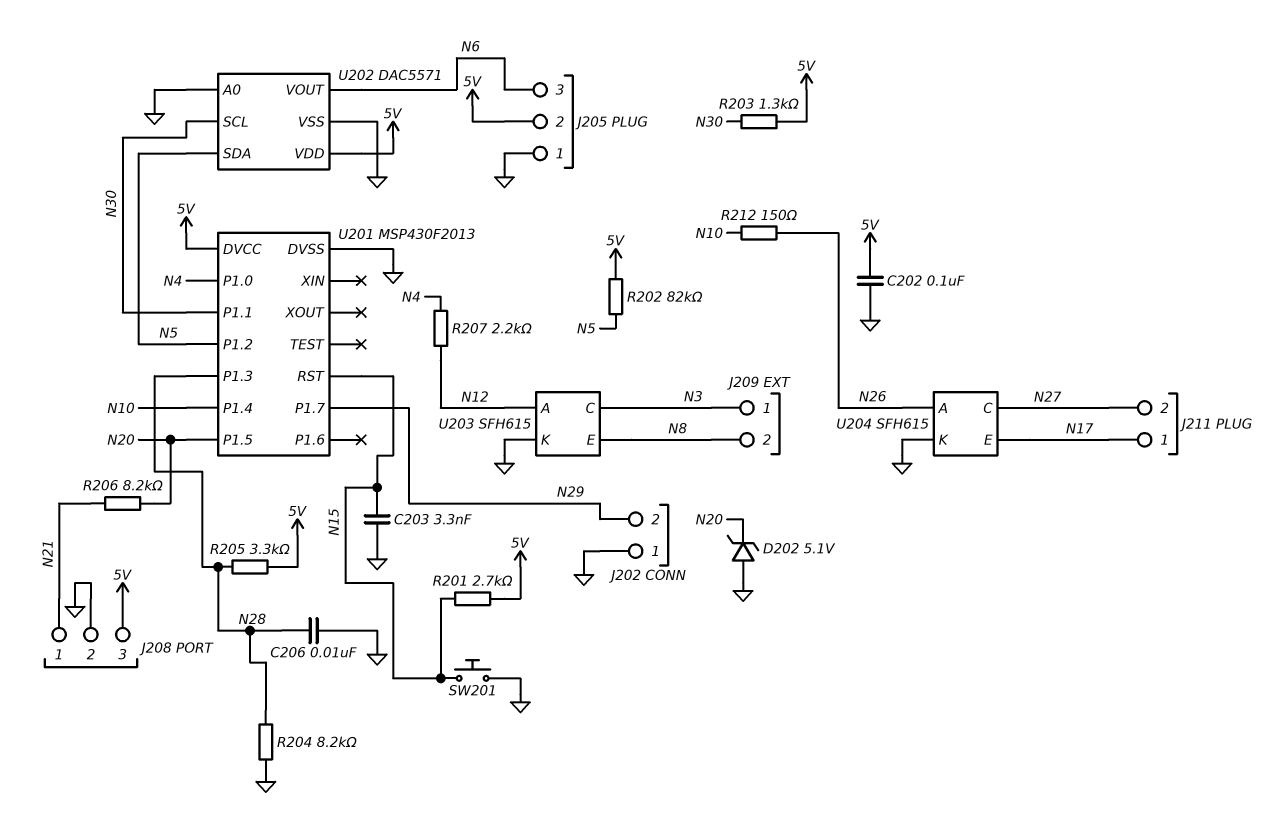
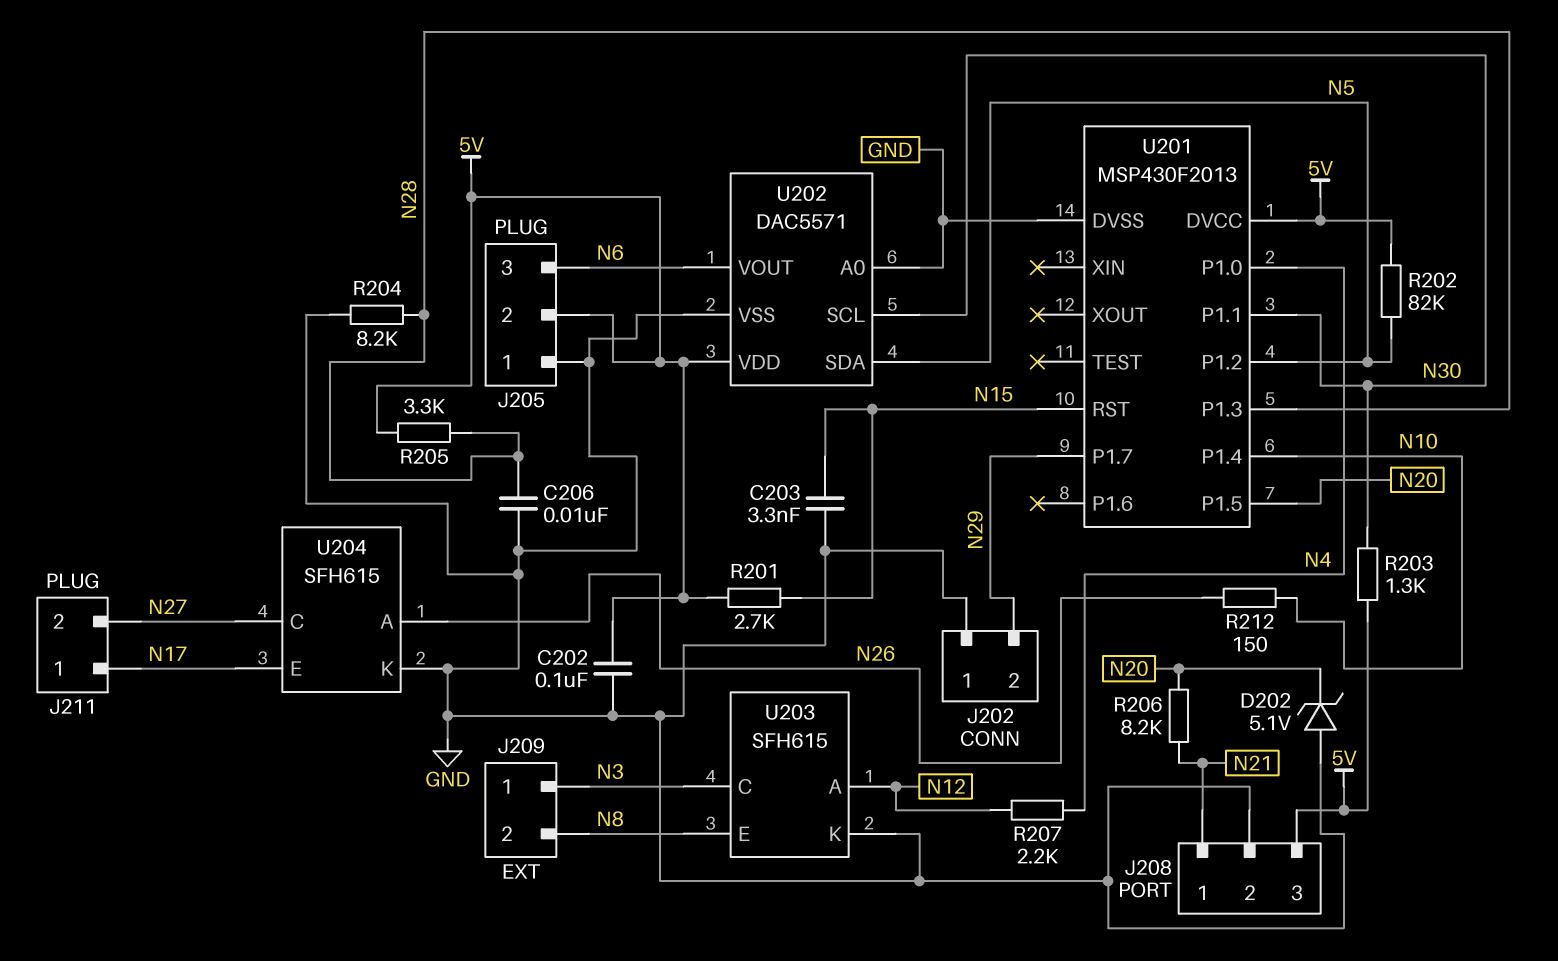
SW201: button (GND, N15) -> none

